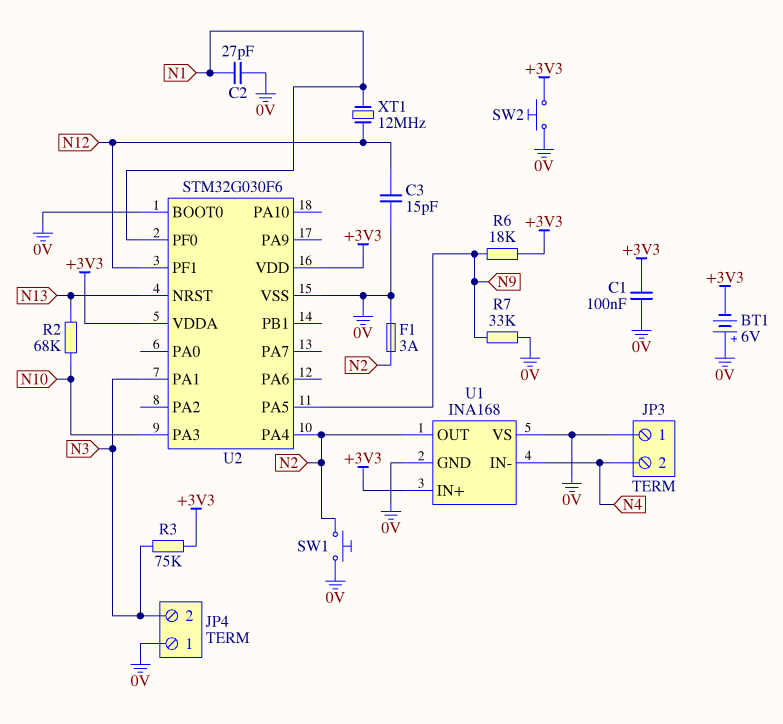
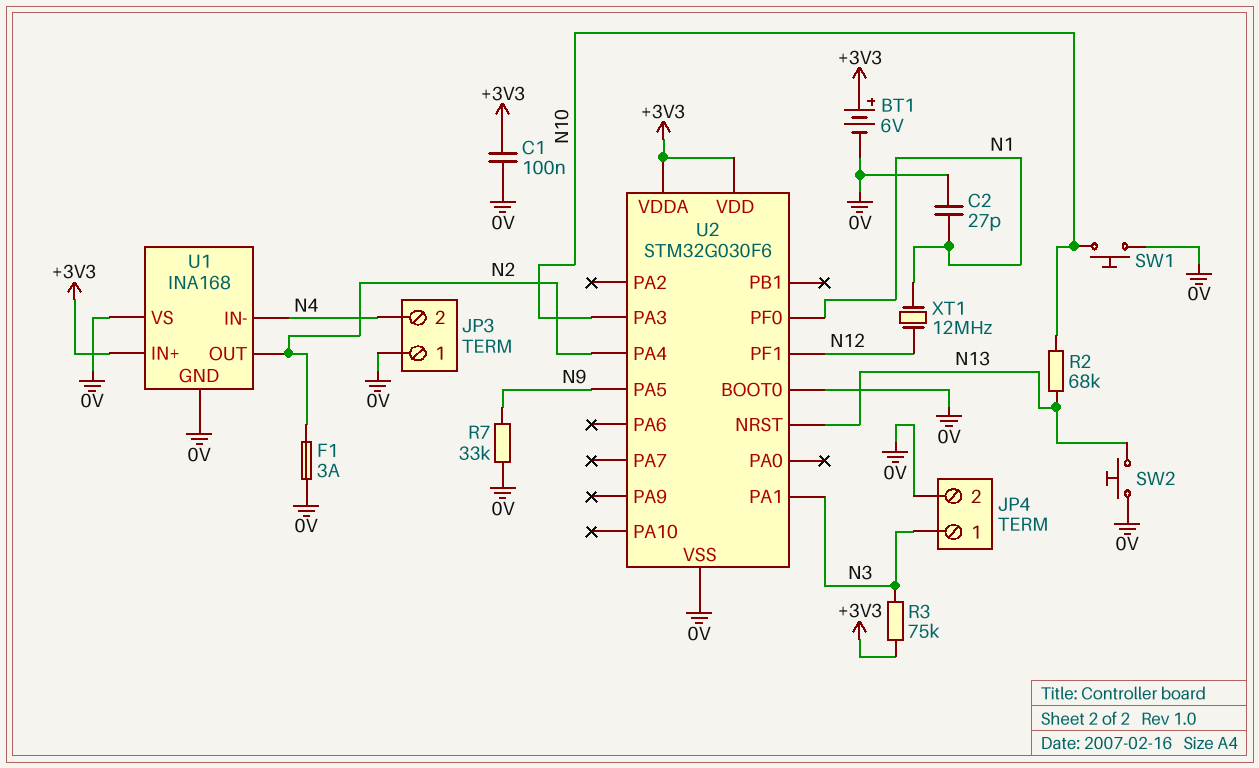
BT1: 6V (plus 0V, minus +3V3) -> 6V (plus +3V3, minus 0V)
C3: 15pF (0V, N12) -> none
JP4 pin 1: 0V -> N3
JP4 pin 2: N3 -> 0V
R6: 18k (+3V3, N9) -> none
SW1: button (0V, N2) -> button (0V, N10)
SW2: button (+3V3, 0V) -> button (0V, N13)

